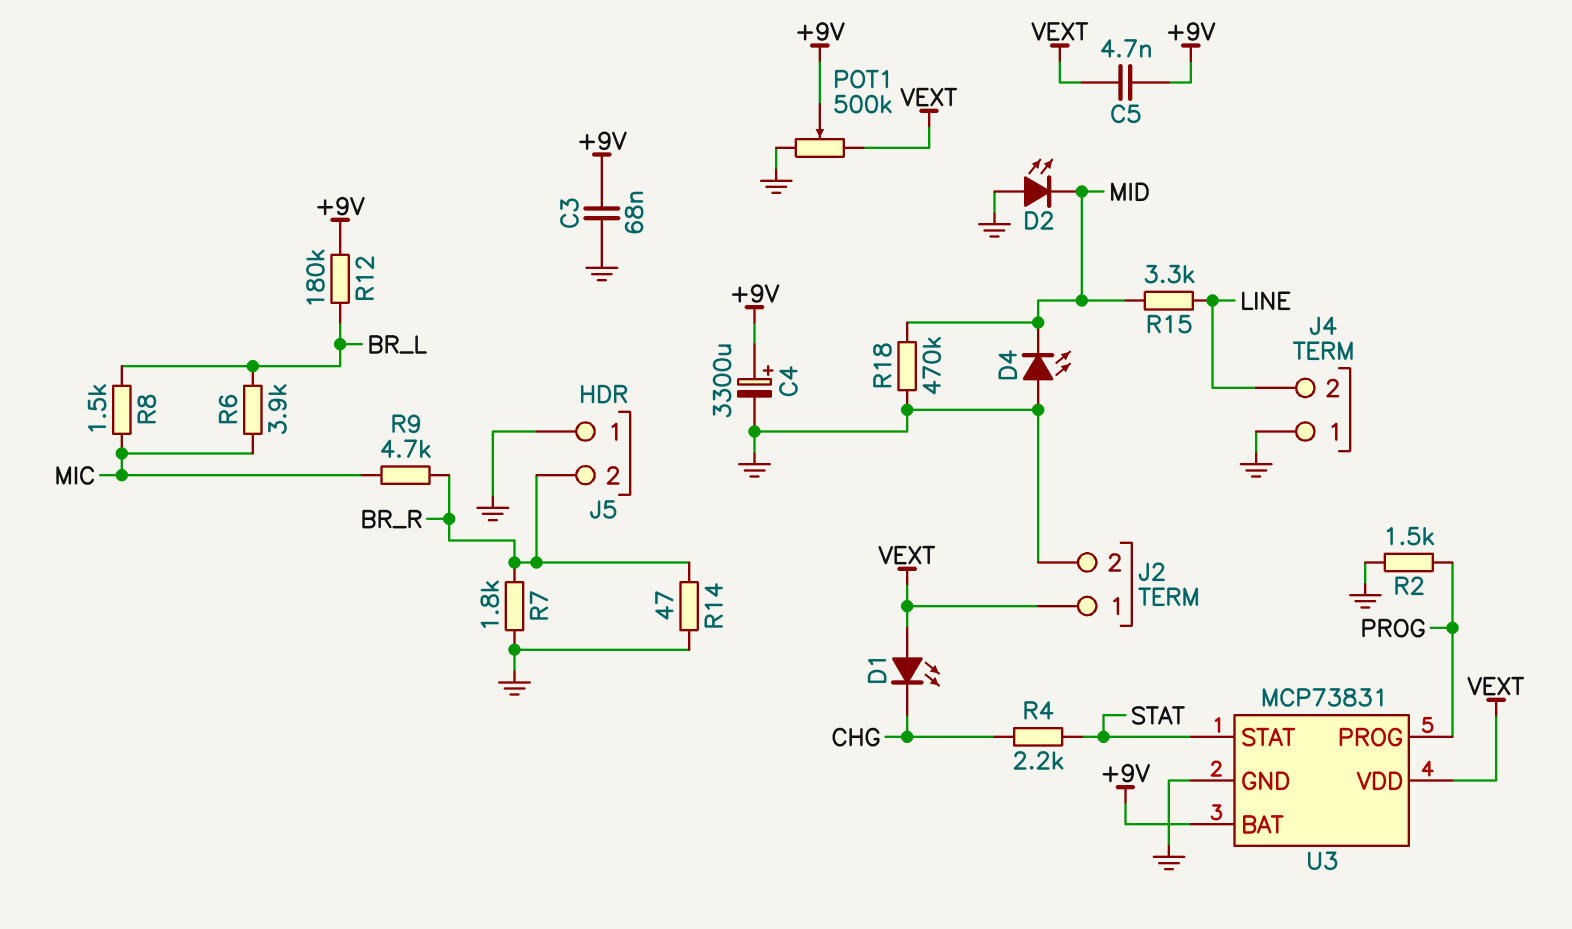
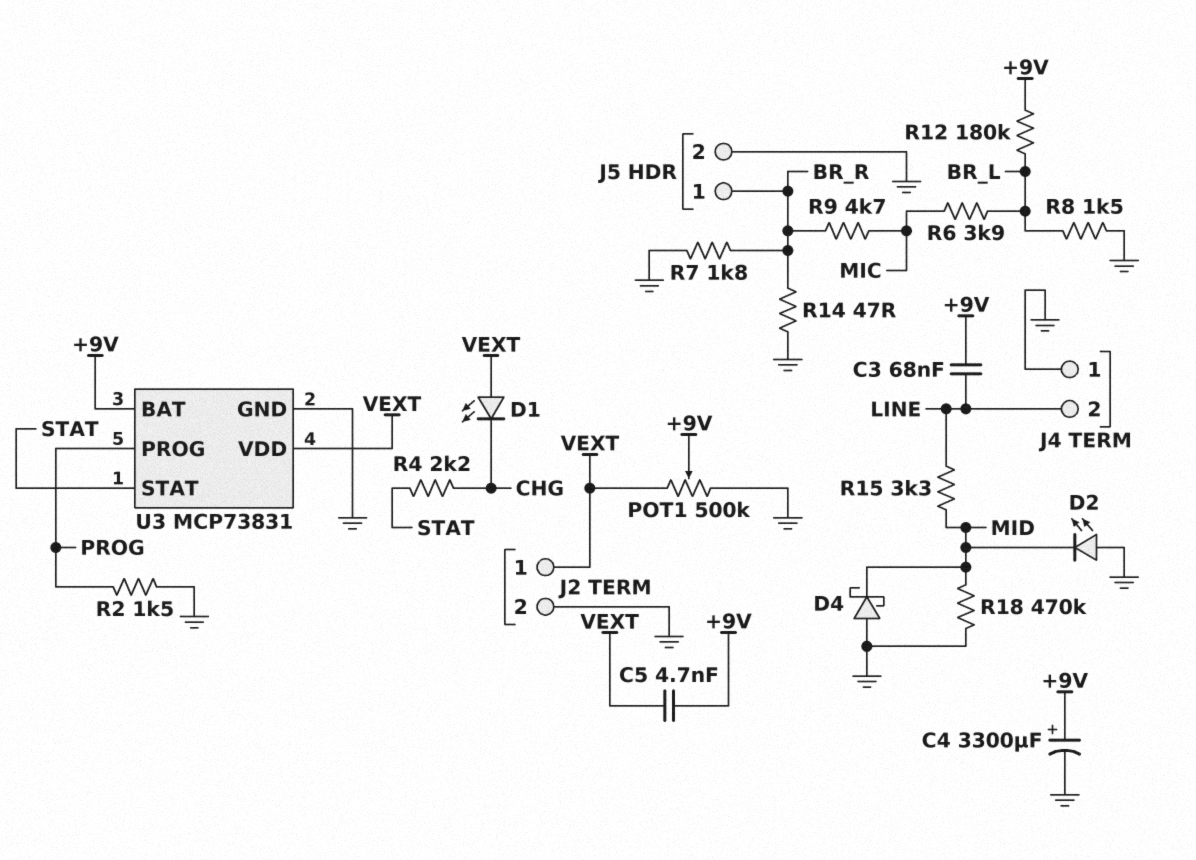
C3: 68nF (+9V, GND) -> 68nF (+9V, LINE)
D4: LED (A GND, K MID) -> schottky (A GND, K MID)
J5 pin 1: GND -> BR_R
J5 pin 2: BR_R -> GND
R8: 1.5k (BR_L, MIC) -> 1.5k (BR_L, GND)

